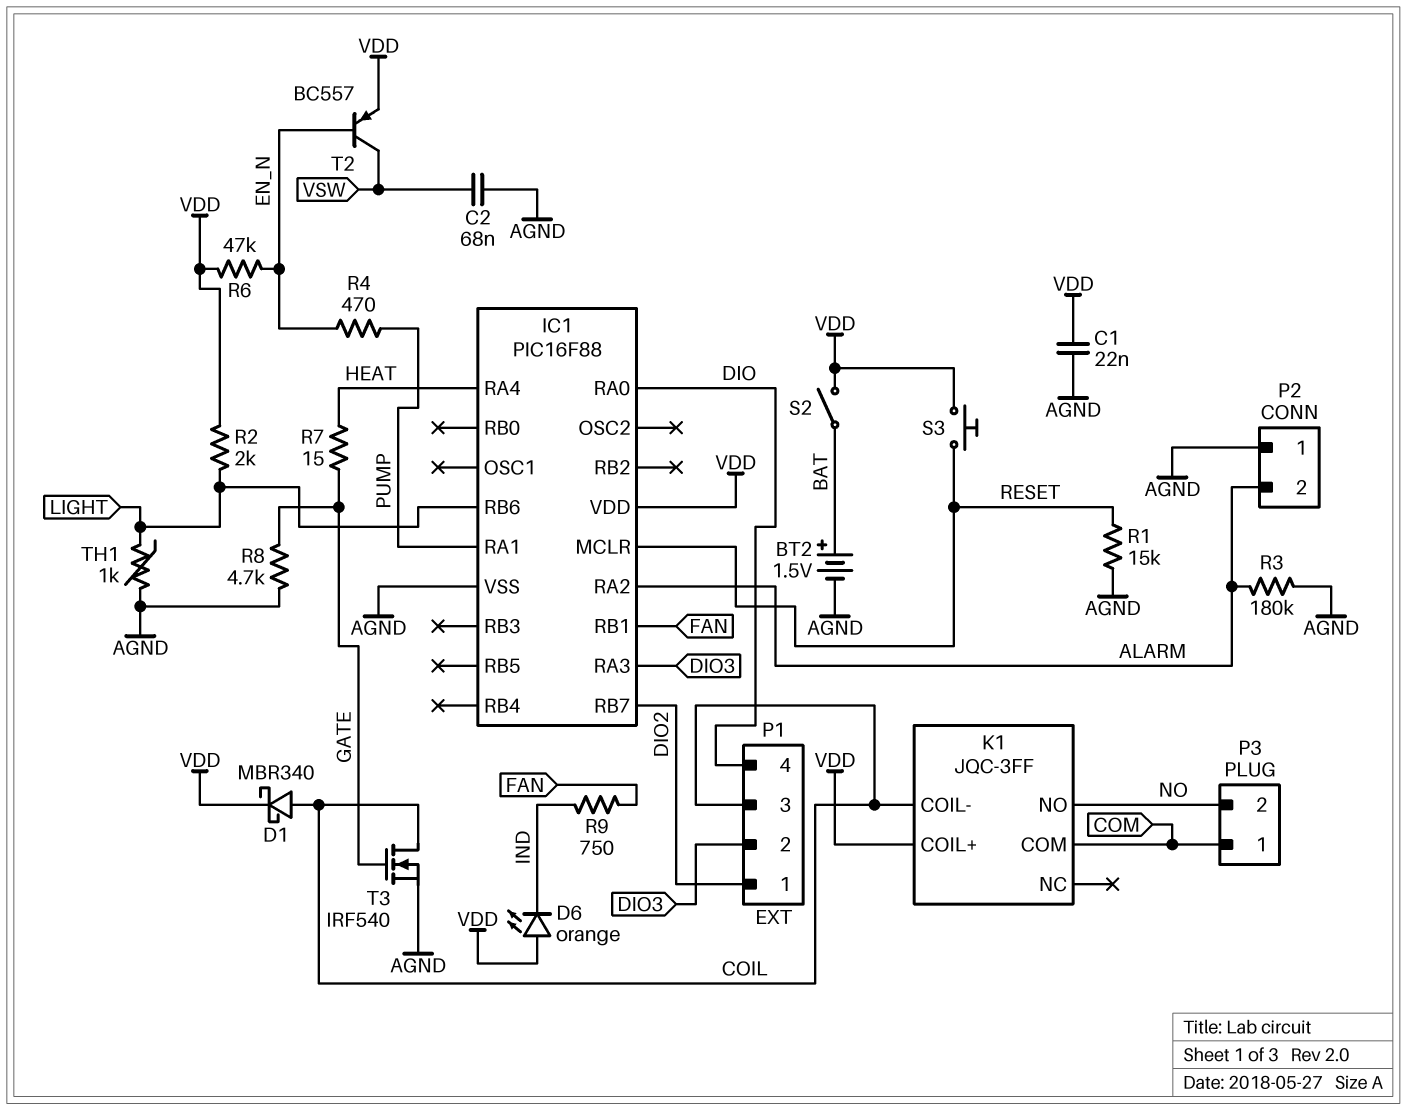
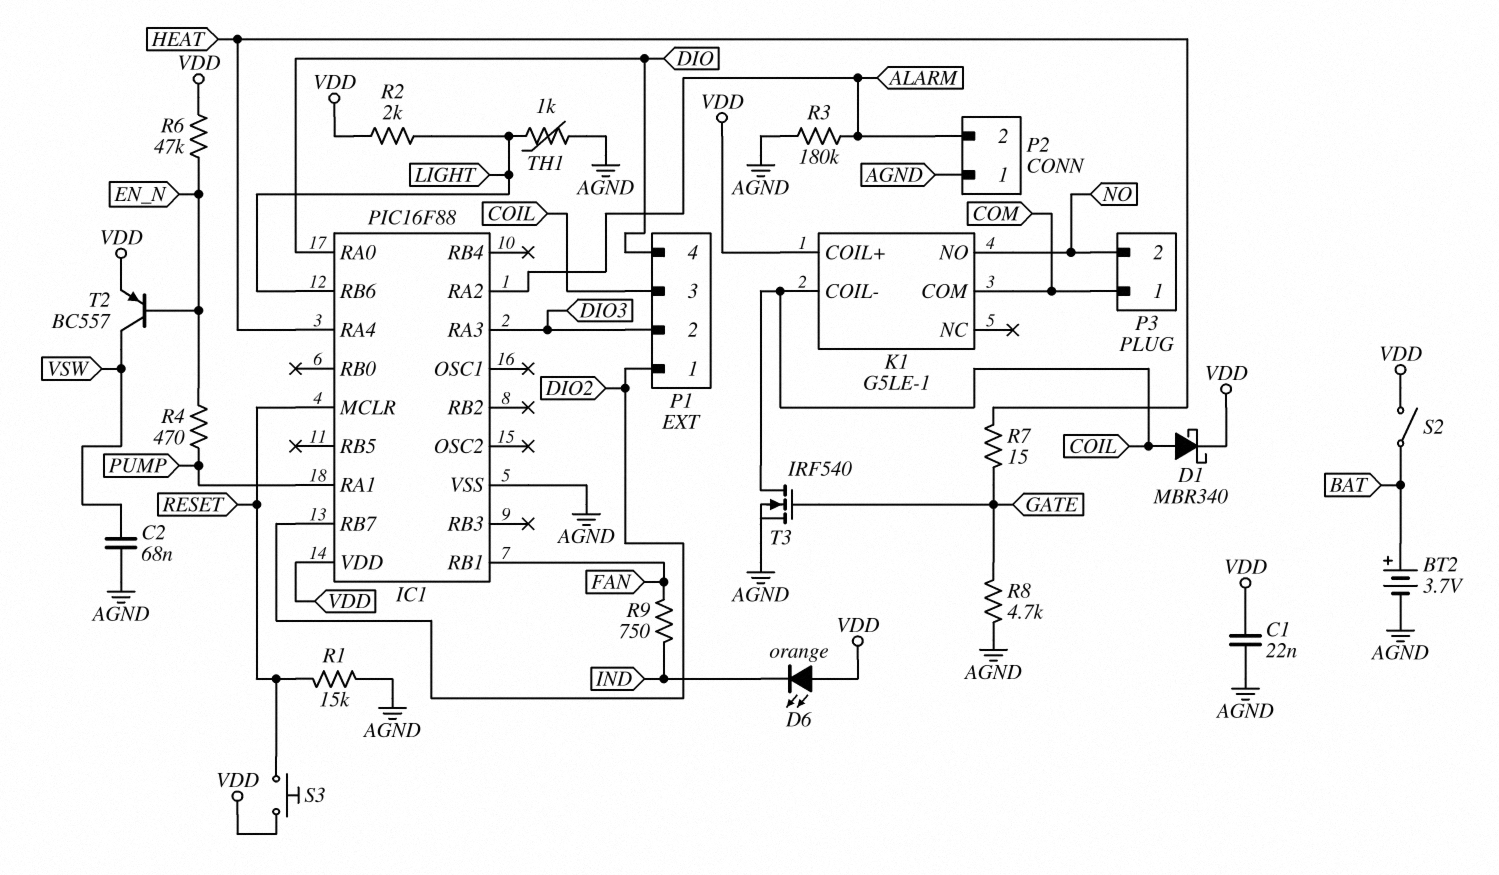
BT2: 1.5V (plus BAT, minus AGND) -> 3.7V (plus BAT, minus AGND)
K1: JQC-3FF -> G5LE-1

